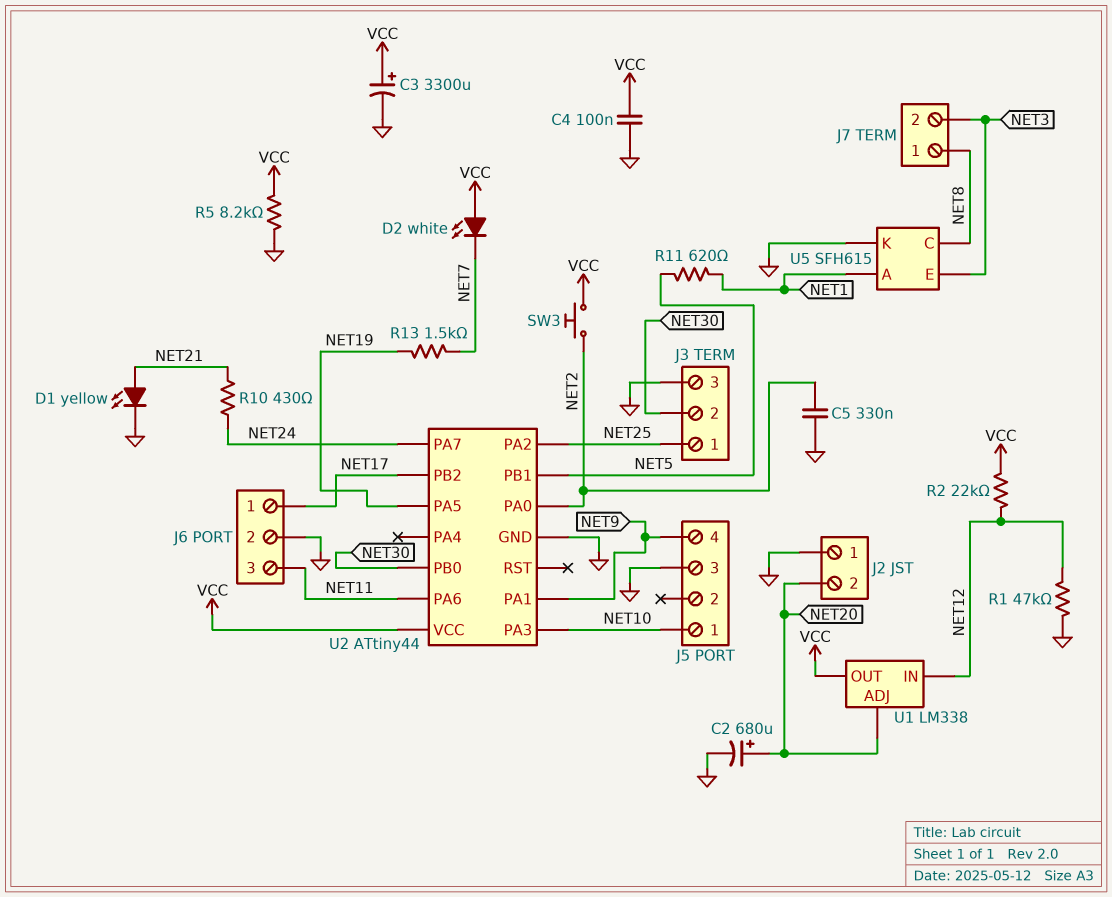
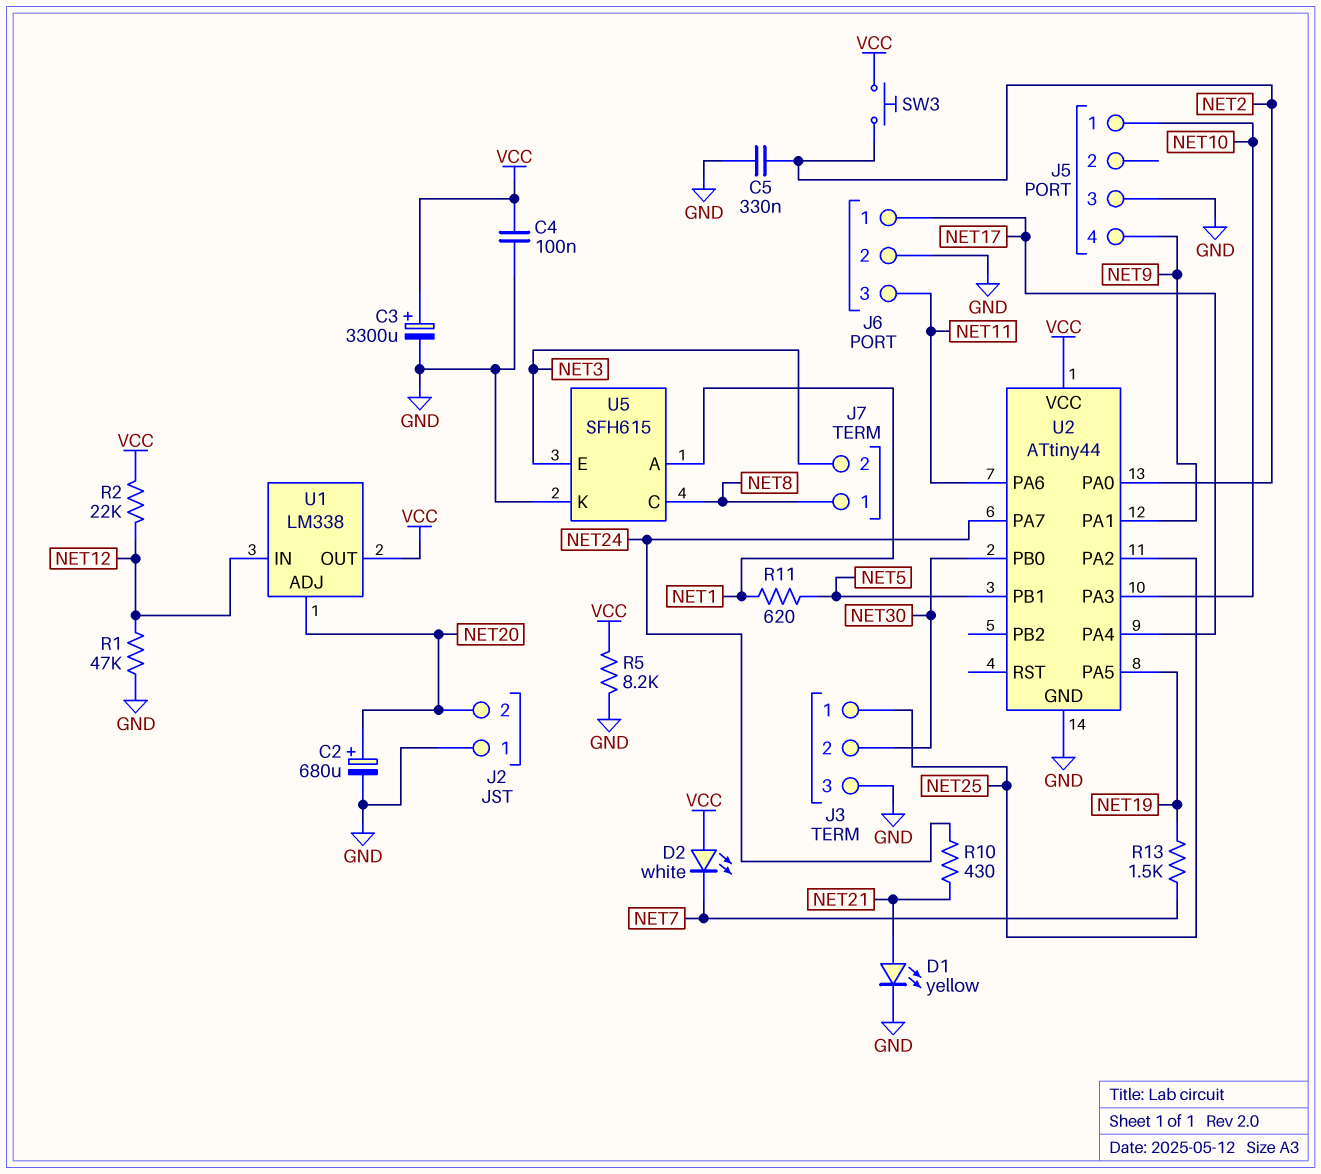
U2 pin PA4: none -> NET17
U2 pin PB2: NET17 -> none

